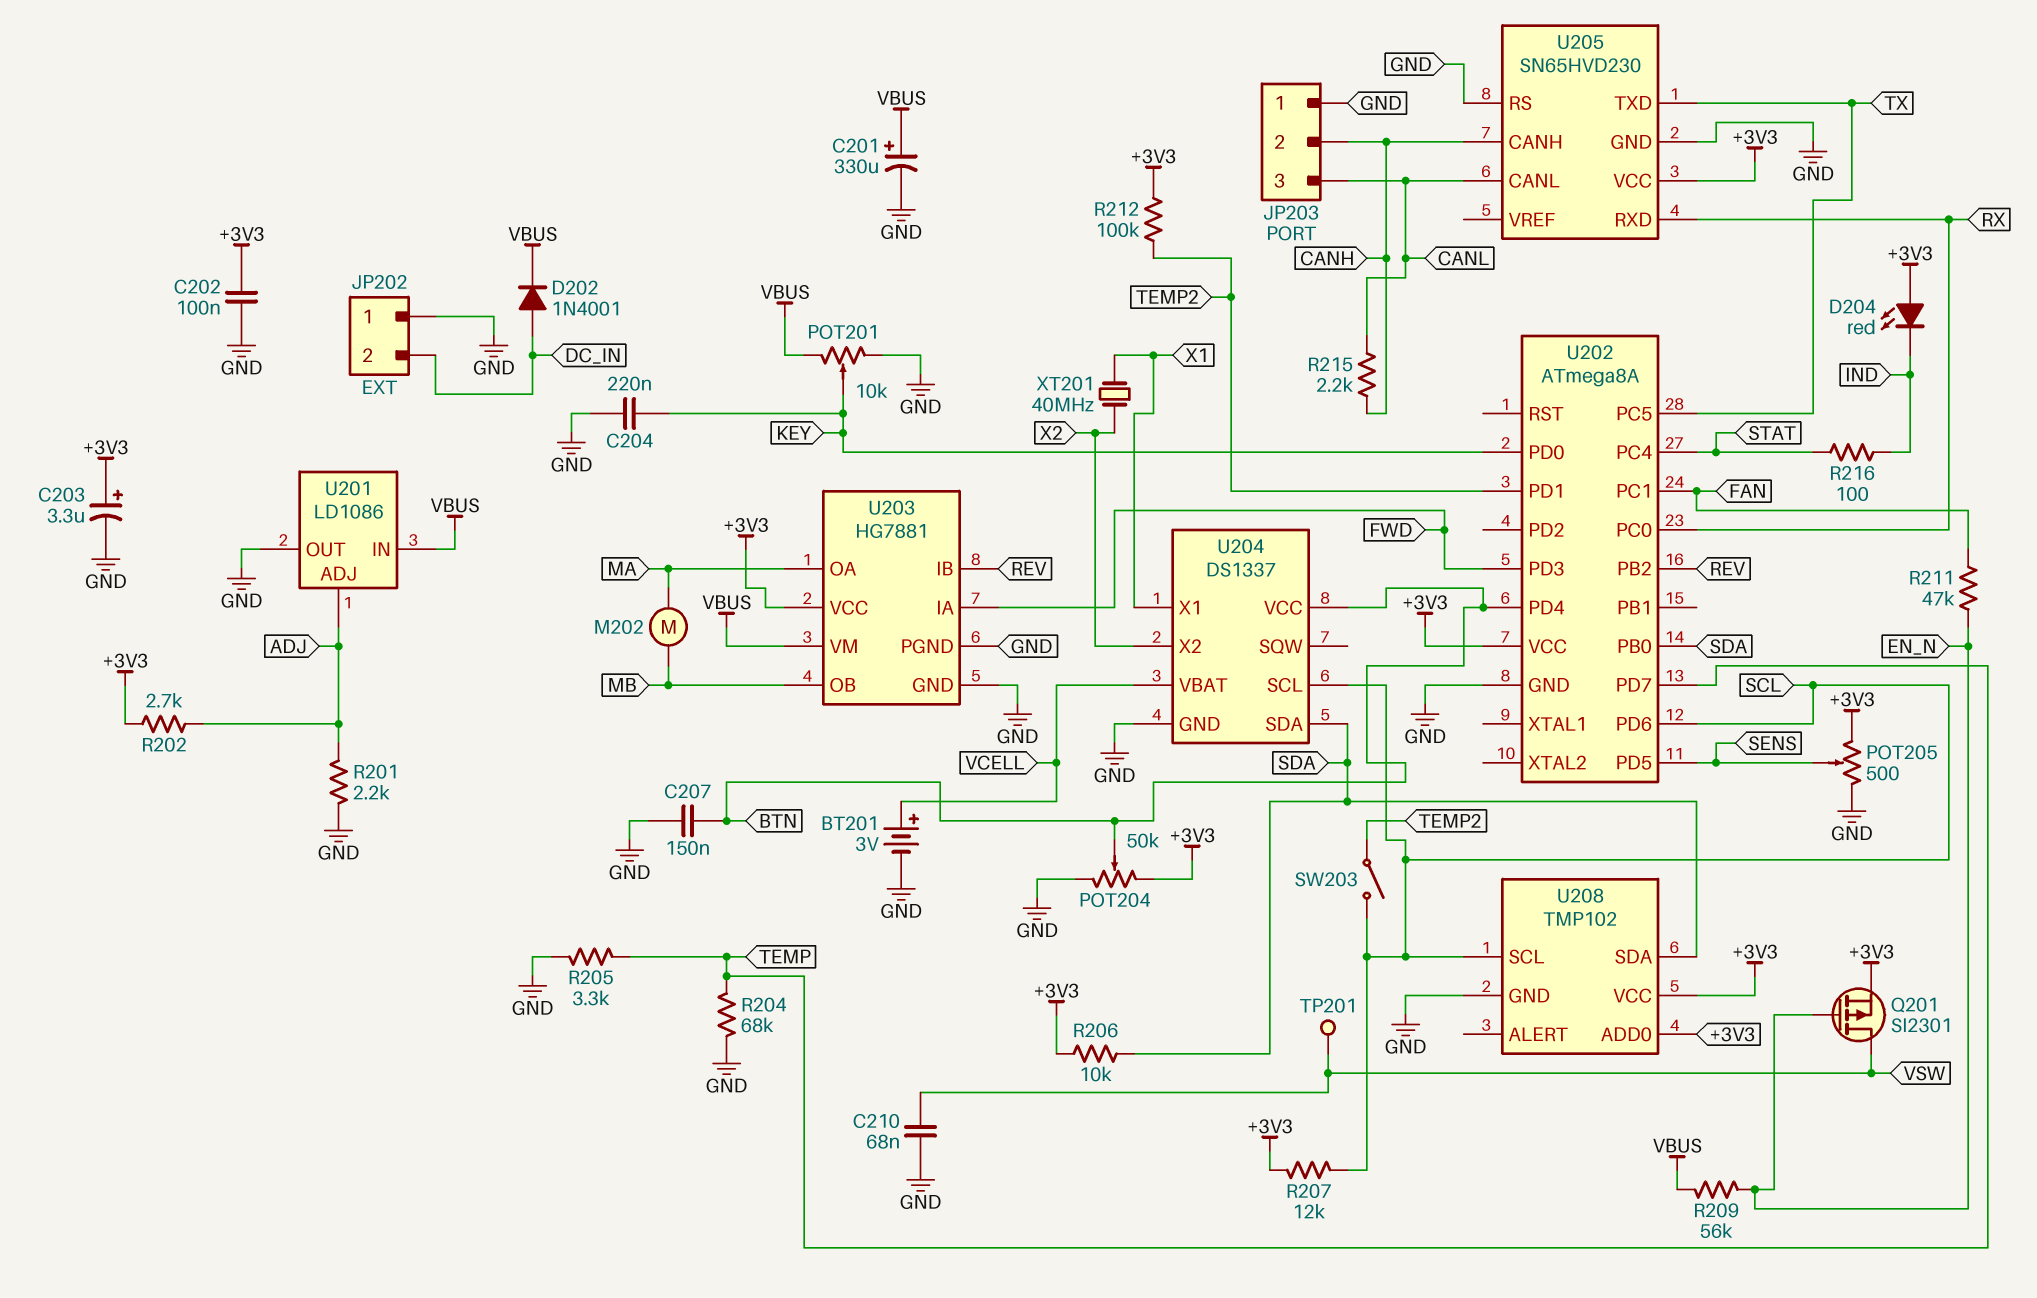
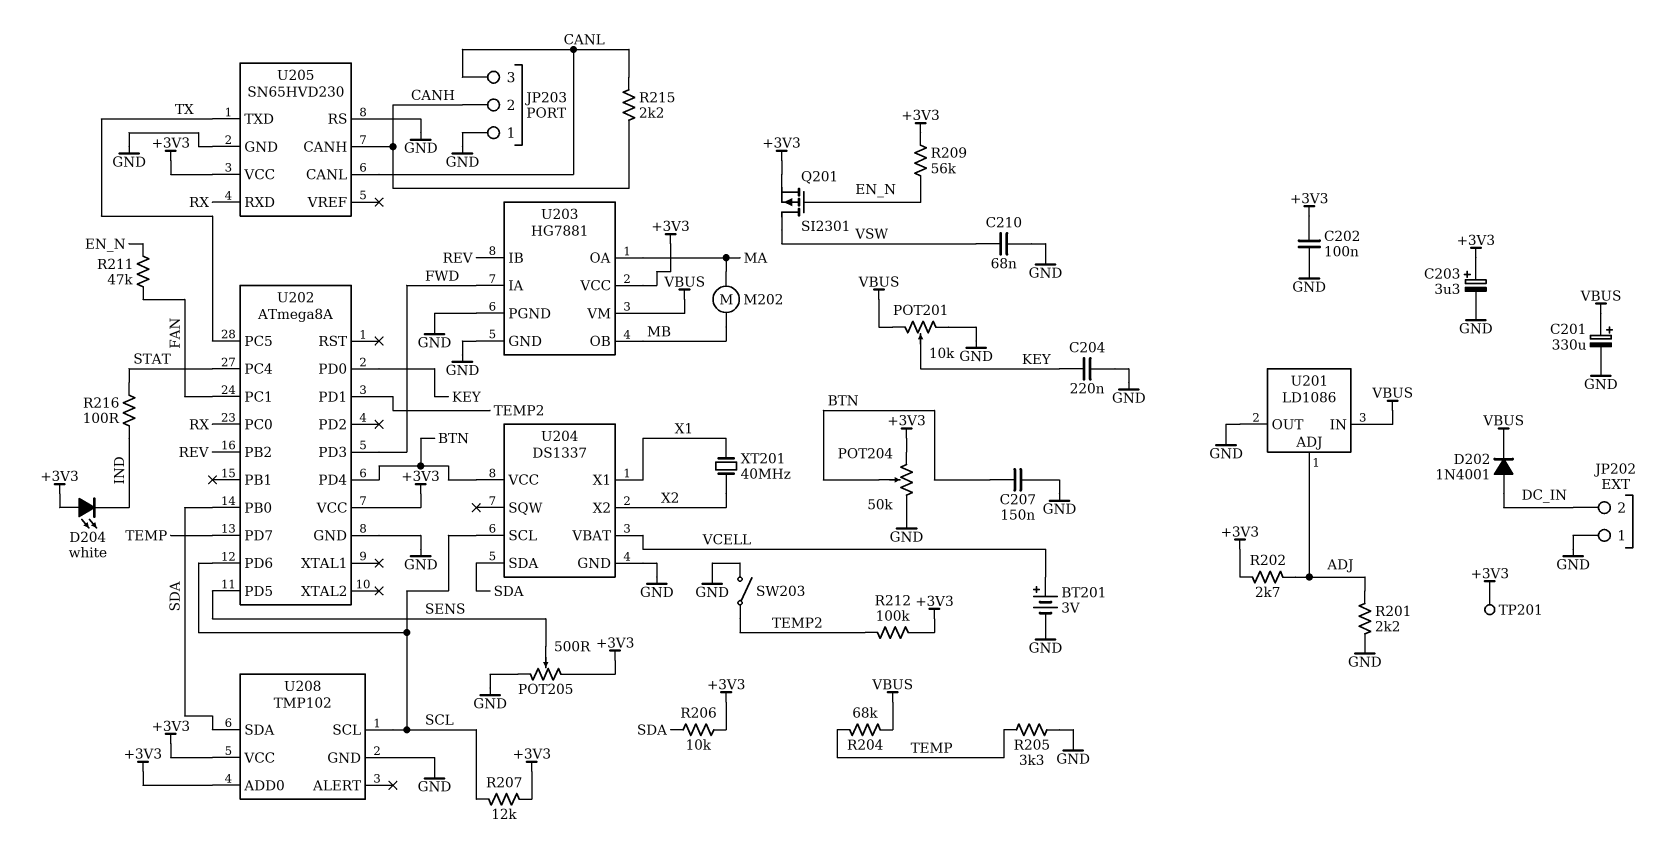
D204: LED red (A +3V3, K IND) -> LED white (A +3V3, K IND)
R204: 68k (GND, TEMP) -> 68k (TEMP, VBUS)
R209: 56k (EN_N, VBUS) -> 56k (+3V3, EN_N)
SW203: switch (SCL, TEMP2) -> switch (GND, TEMP2)
TP201: test point (VSW) -> test point (+3V3)

